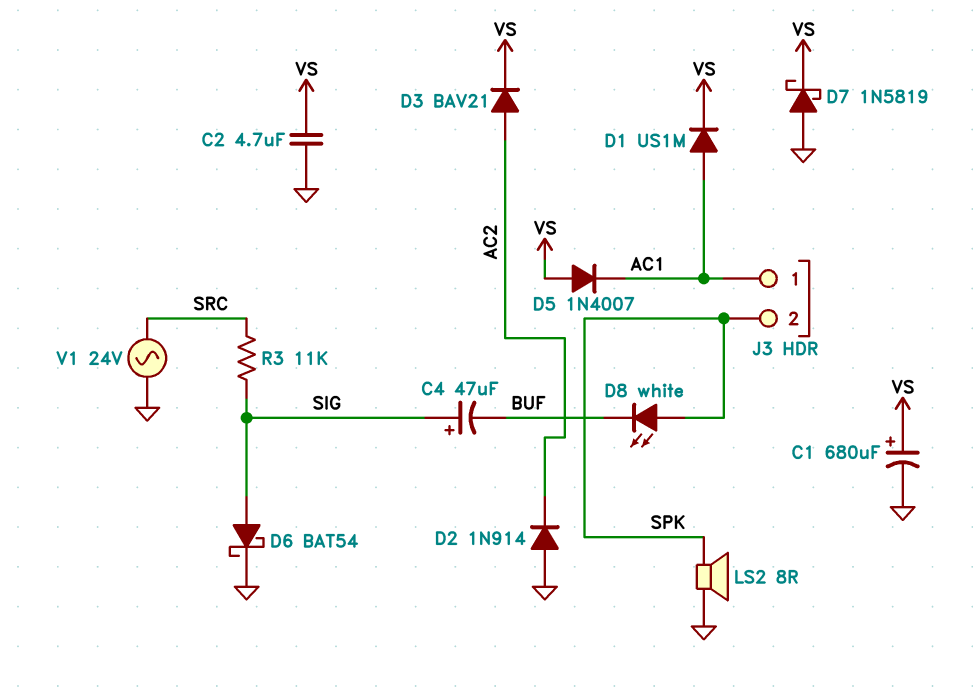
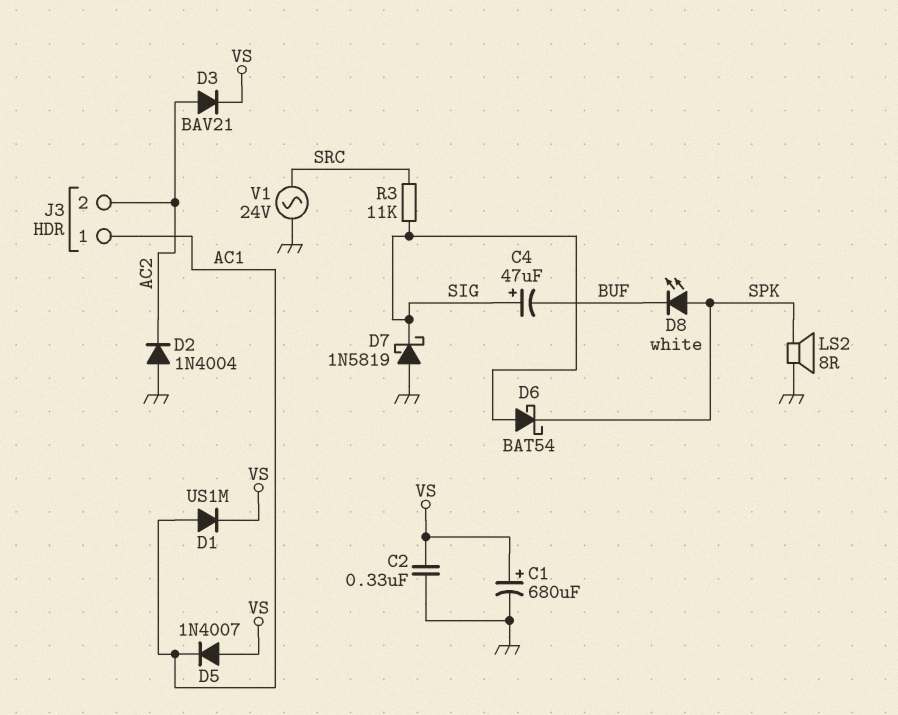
C2: 4.7uF (GND, VS) -> 330nF (GND, VS)
D2: diode 1N914 (A GND, K AC2) -> diode 1N4004 (A GND, K AC2)
D6: schottky BAT54 (A SIG, K GND) -> schottky BAT54 (A SIG, K SPK)
D7: schottky 1N5819 (A GND, K VS) -> schottky 1N5819 (A GND, K SIG)
J3 pin 2: SPK -> AC2

